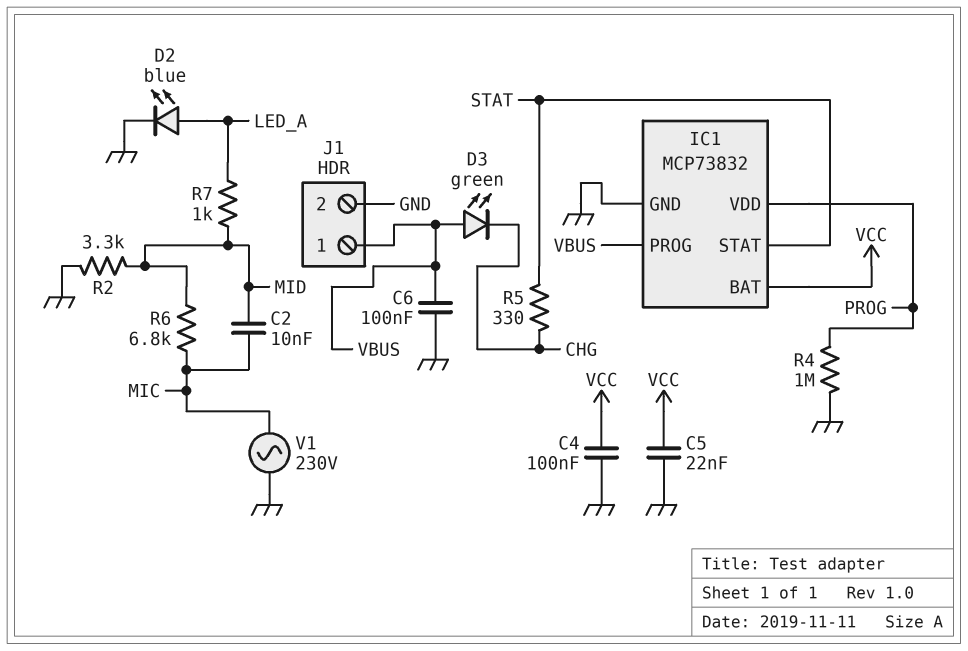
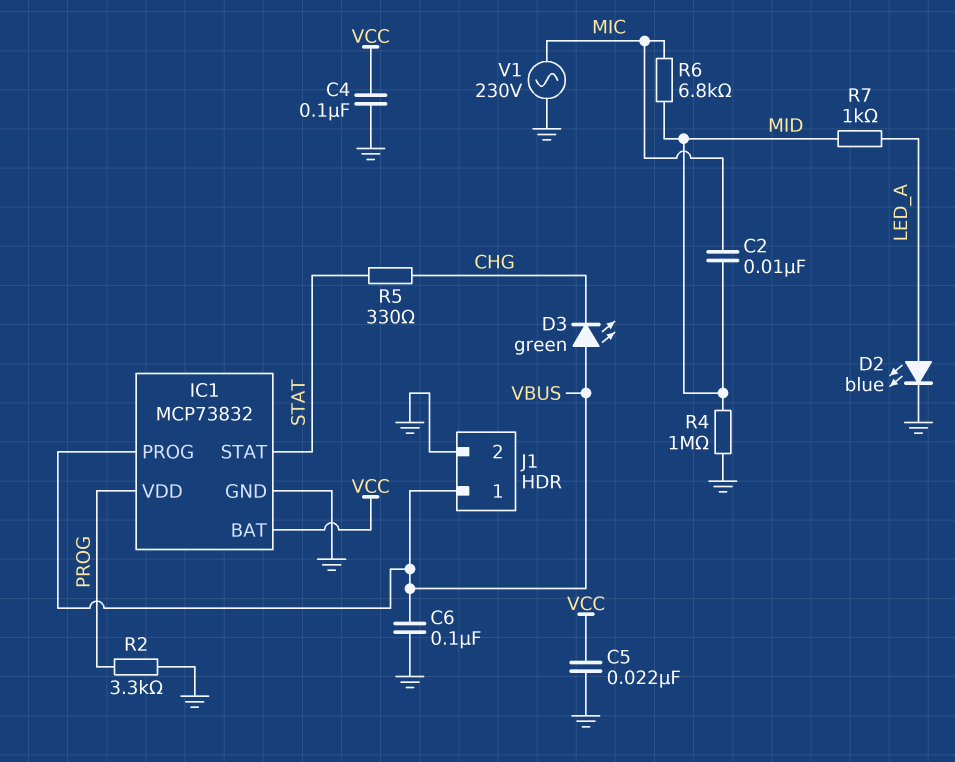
R2: 3.3k (GND, MID) -> 3.3k (GND, PROG)
R4: 1M (GND, PROG) -> 1M (GND, MID)

